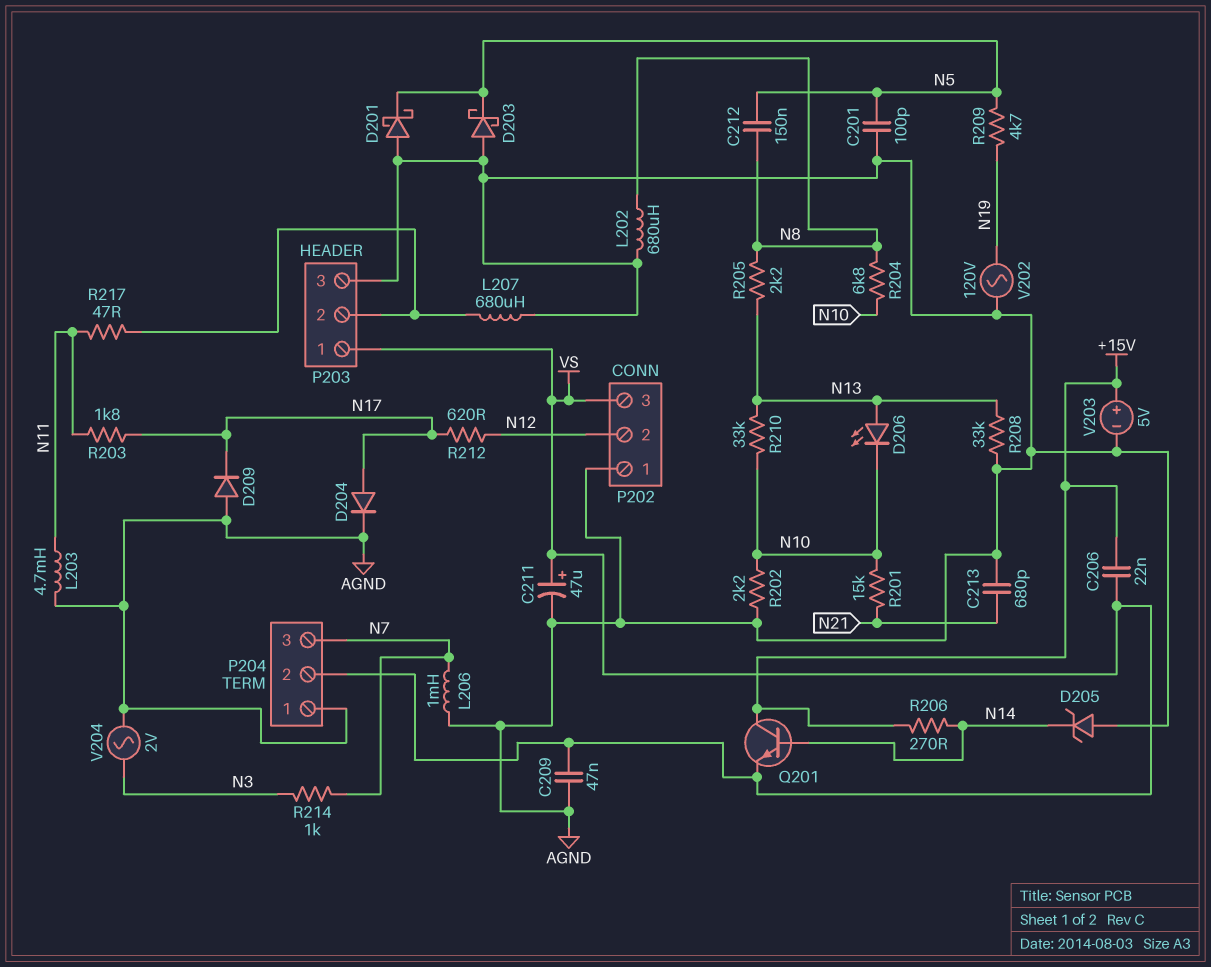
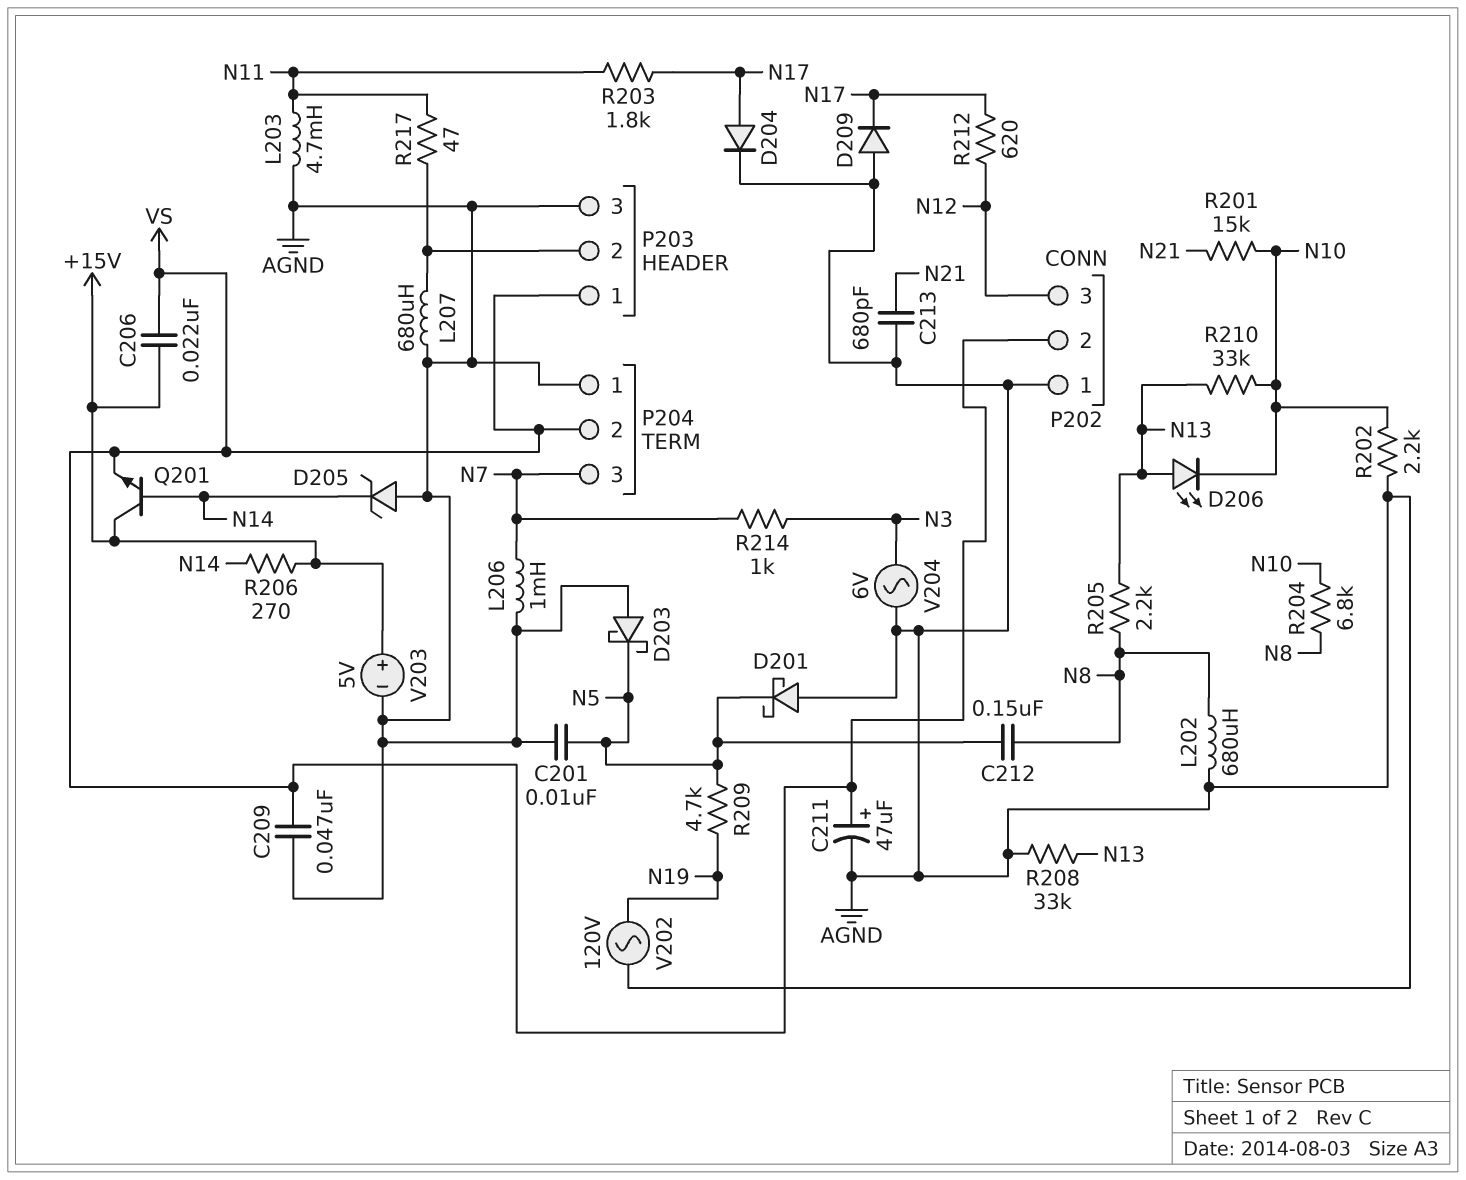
C201: 100pF (AGND, N5) -> 10nF (AGND, N5)
P202 pin 2: N12 -> VS
P202 pin 3: VS -> N12
V204: AC 2V (AGND, N3) -> AC 6V (AGND, N3)

